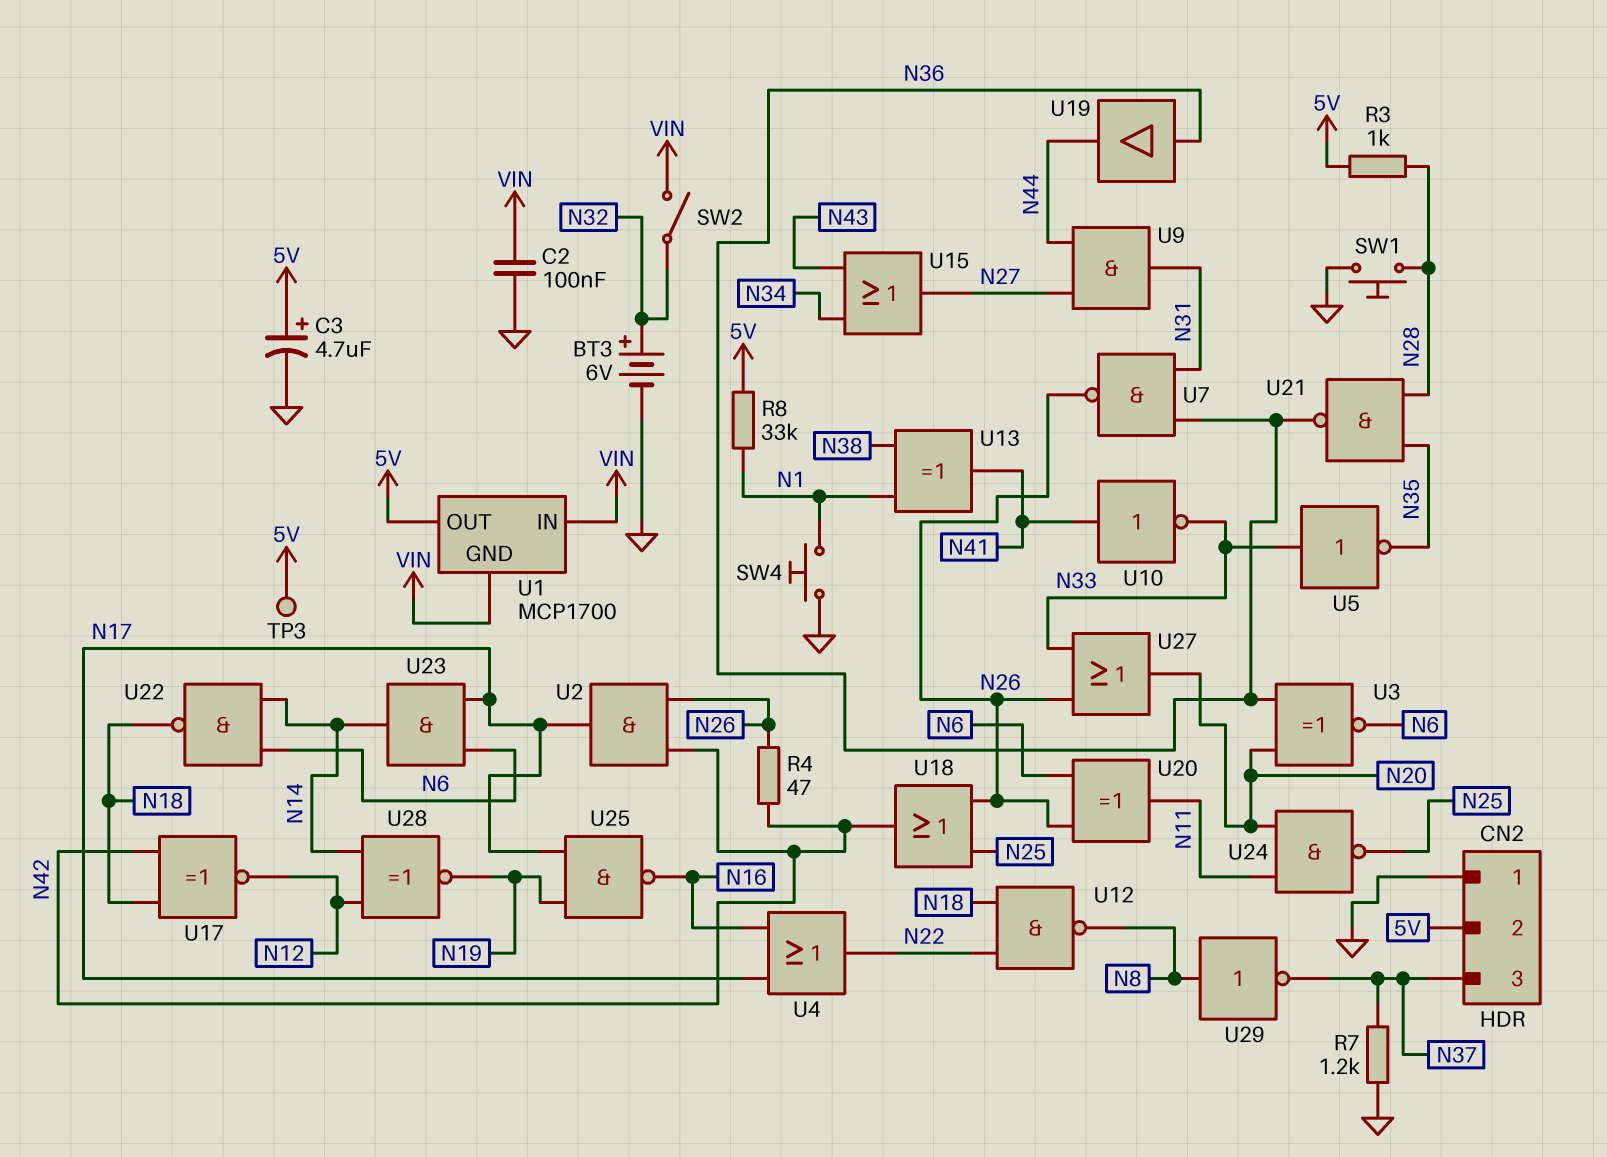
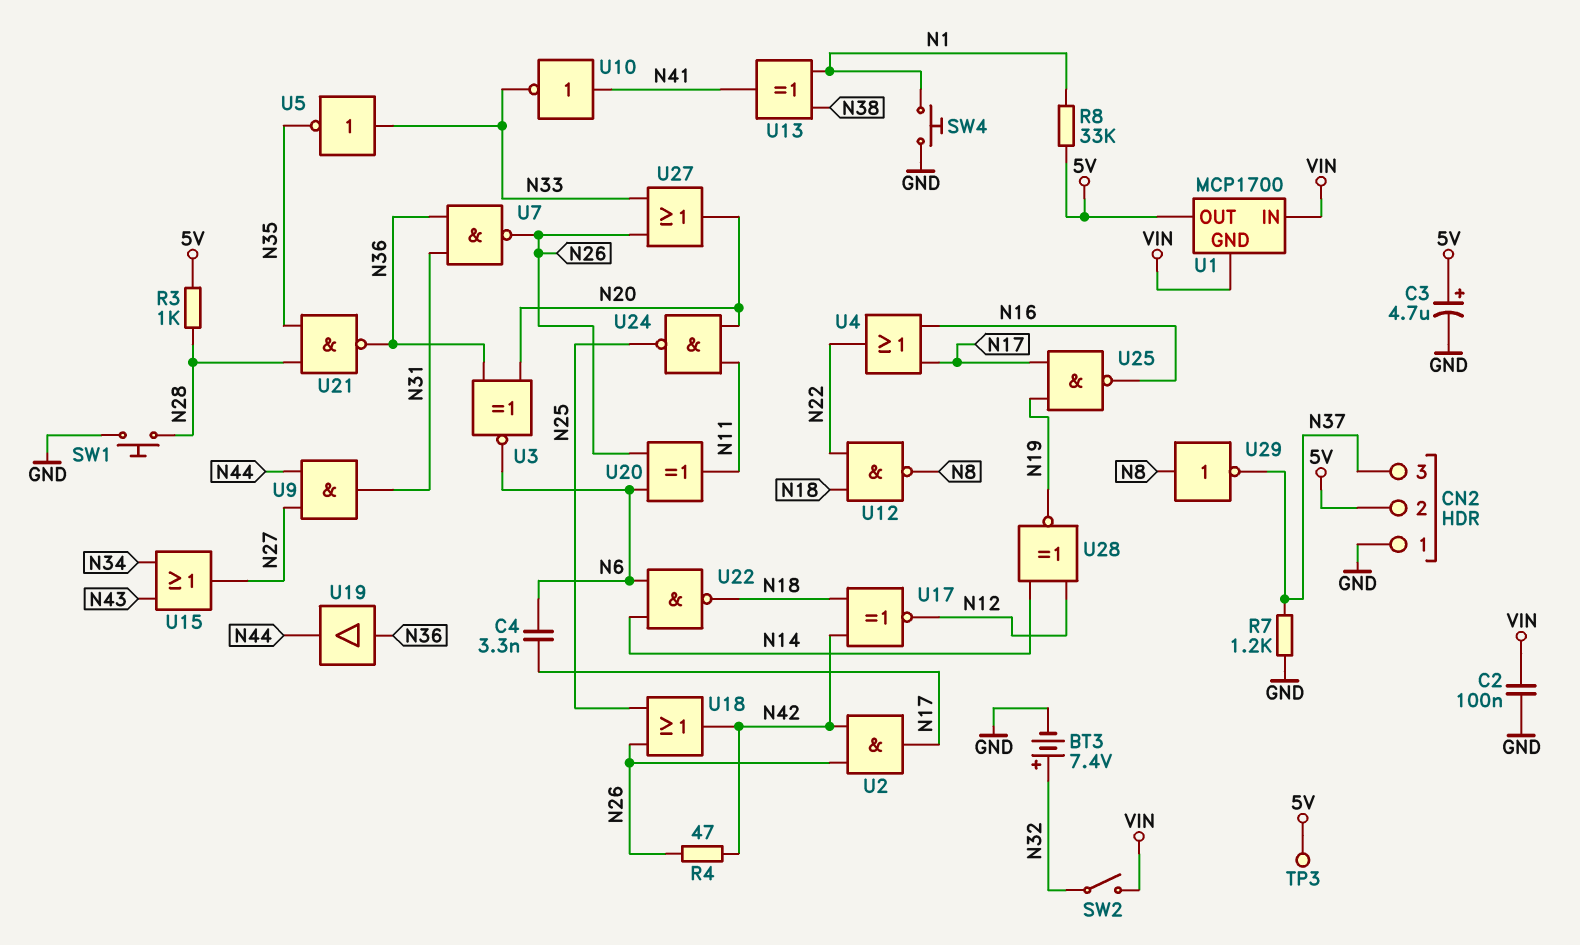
BT3: 6V (plus N32, minus GND) -> 7.4V (plus N32, minus GND)
C4: none -> 3.3nF (N6, N17)
U23: AND (in N6, in N17, out N14) -> none

